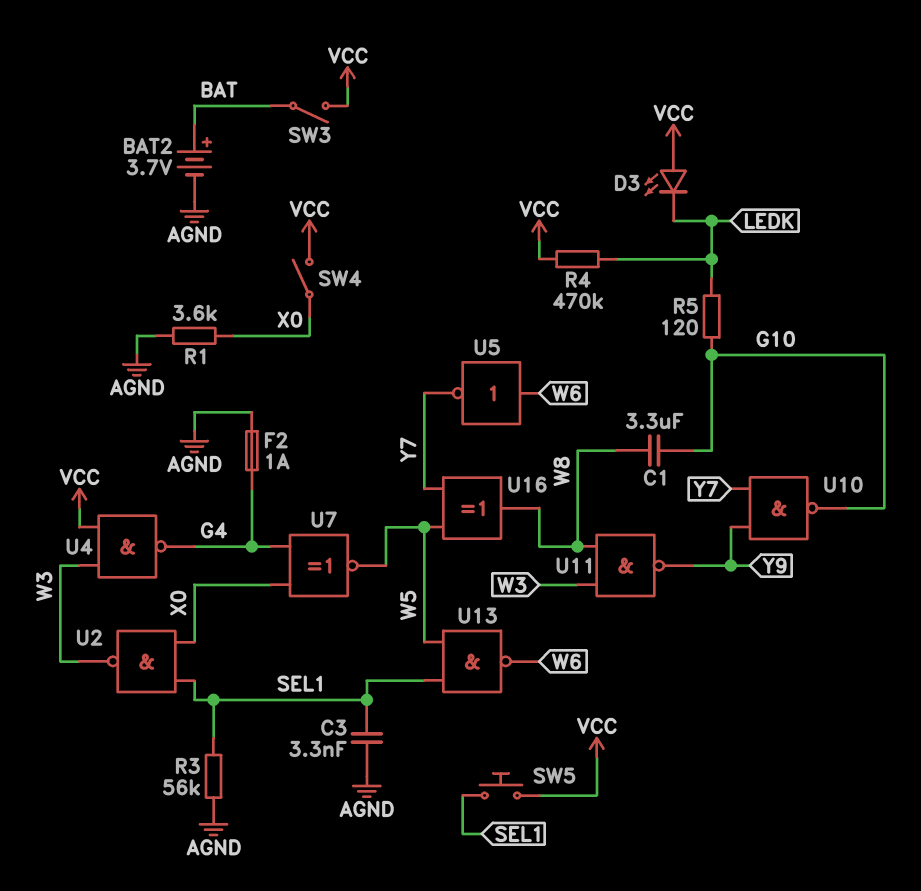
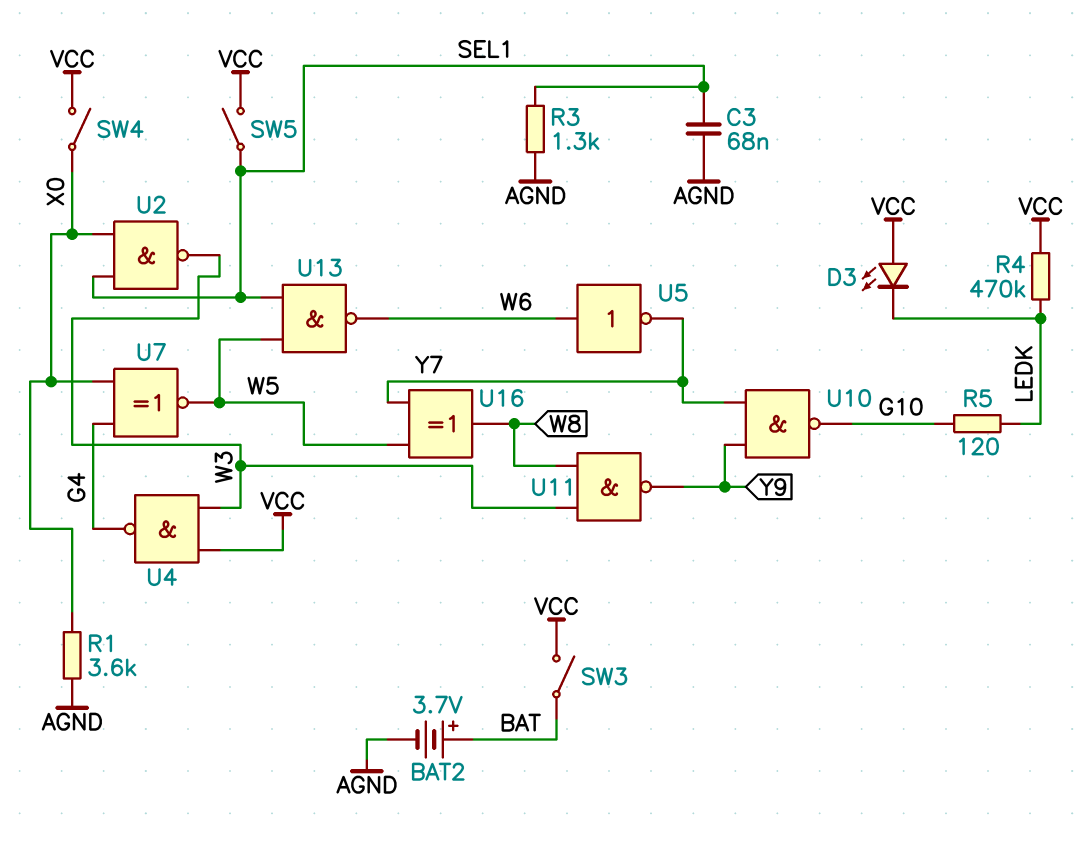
C1: 3.3uF (G10, W8) -> none
C3: 3.3nF (AGND, SEL1) -> 68nF (AGND, SEL1)
F2: 1A (AGND, G4) -> none
R3: 56k (AGND, SEL1) -> 1.3k (AGND, SEL1)
SW5: button (SEL1, VCC) -> switch (SEL1, VCC)

